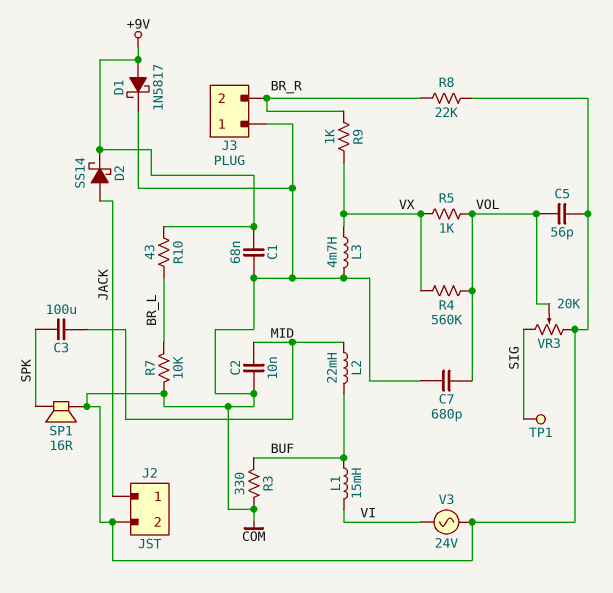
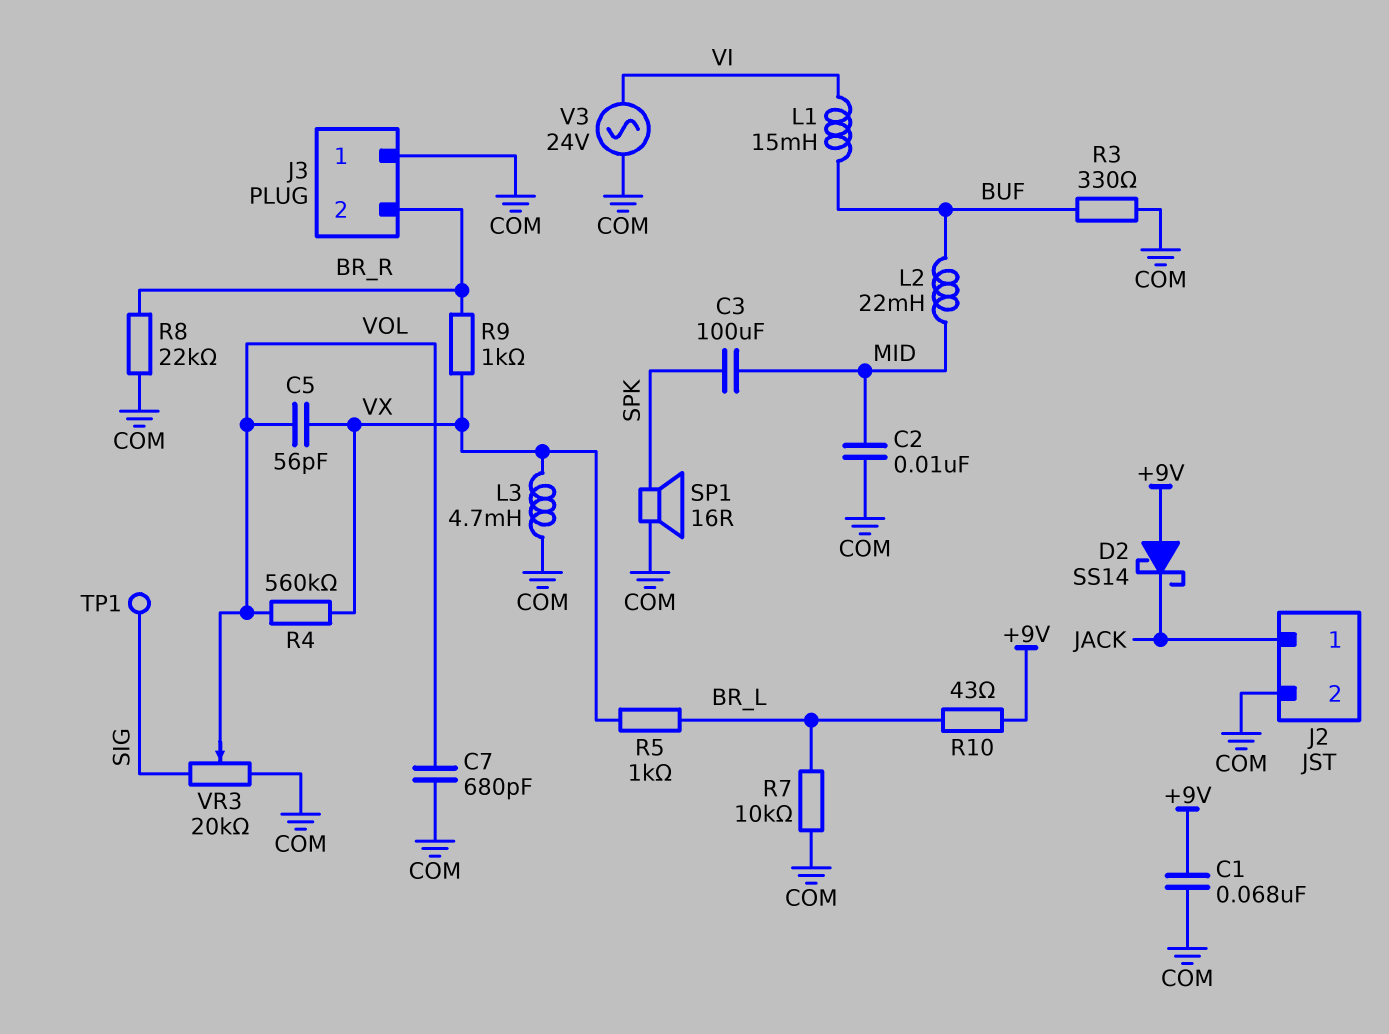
C5: 56pF (COM, VOL) -> 56pF (VOL, VX)
D1: schottky 1N5817 (A +9V, K COM) -> none
D2: schottky SS14 (A JACK, K +9V) -> schottky SS14 (A +9V, K JACK)
R5: 1k (VOL, VX) -> 1k (BR_L, VX)

